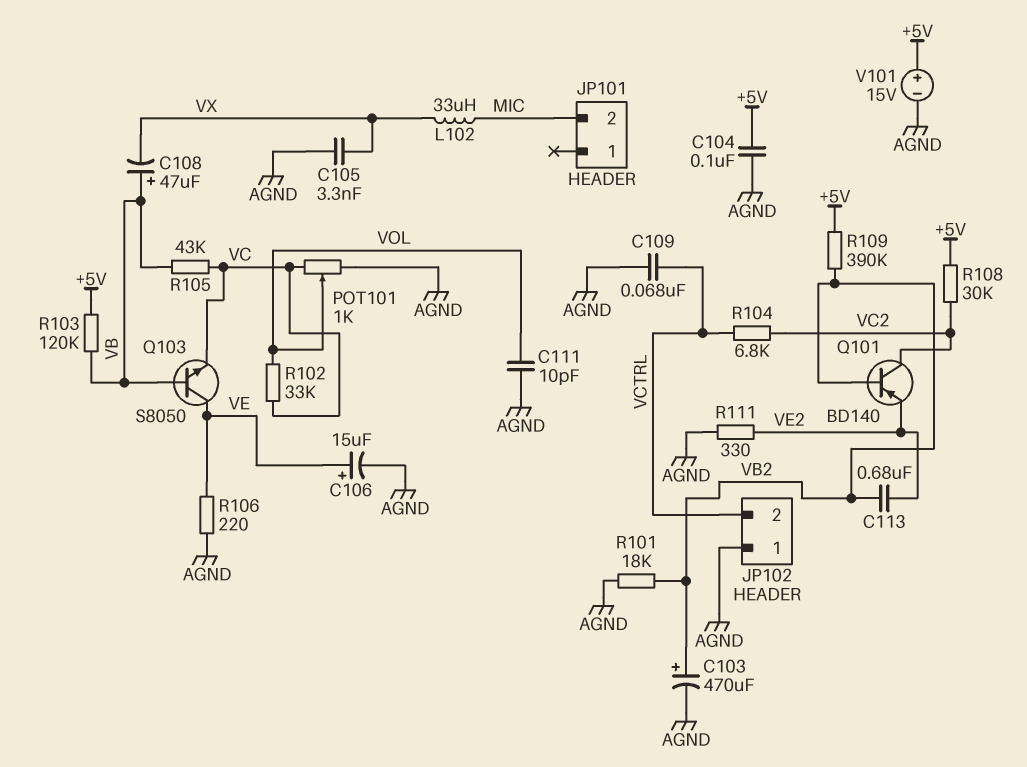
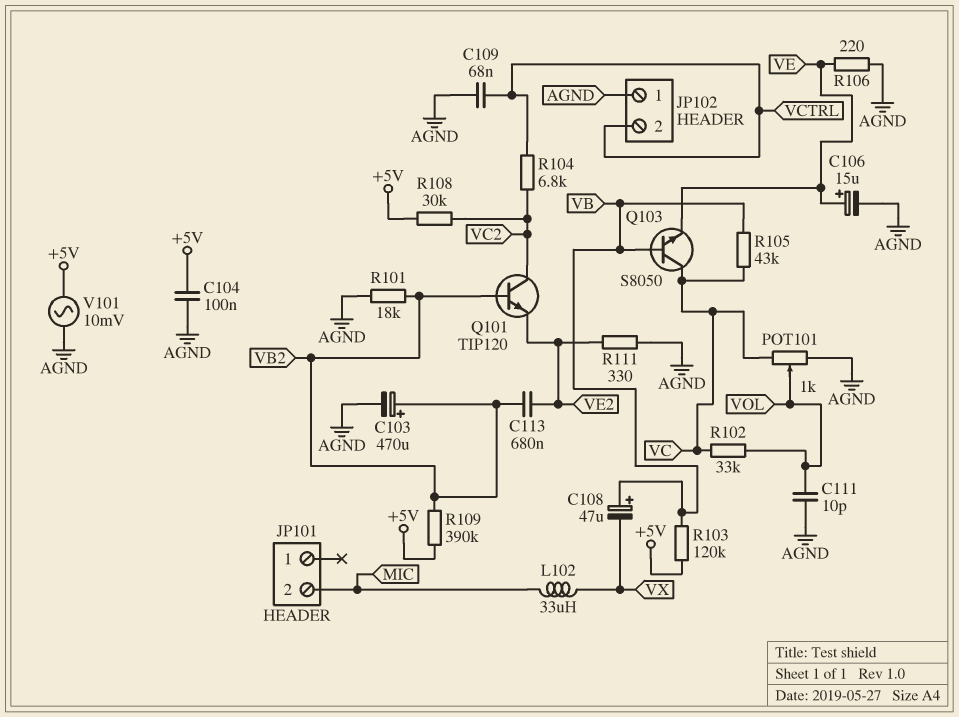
C105: 3.3nF (AGND, VX) -> none
Q101: PNP BD140 (B VB2, C VC2, E VE2) -> NPN TIP120 (B VB2, C VC2, E VE2)
Q103: NPN S8050 (B VB, C VE, E VC) -> NPN S8050 (B VB, C VC, E VE)
V101: 15V (plus +5V, minus AGND) -> AC 10mV (+5V, AGND)

